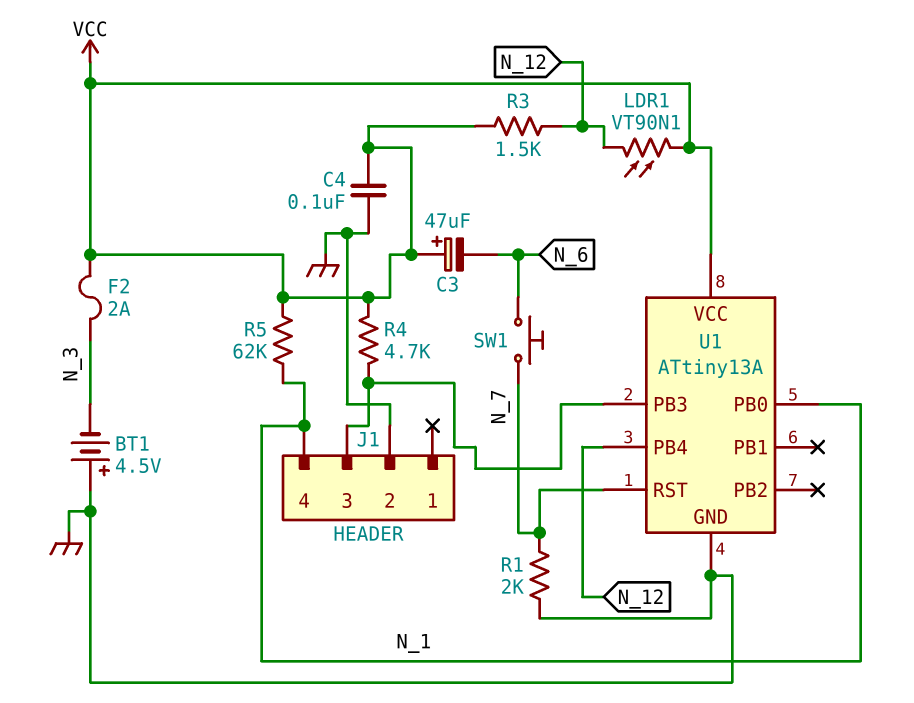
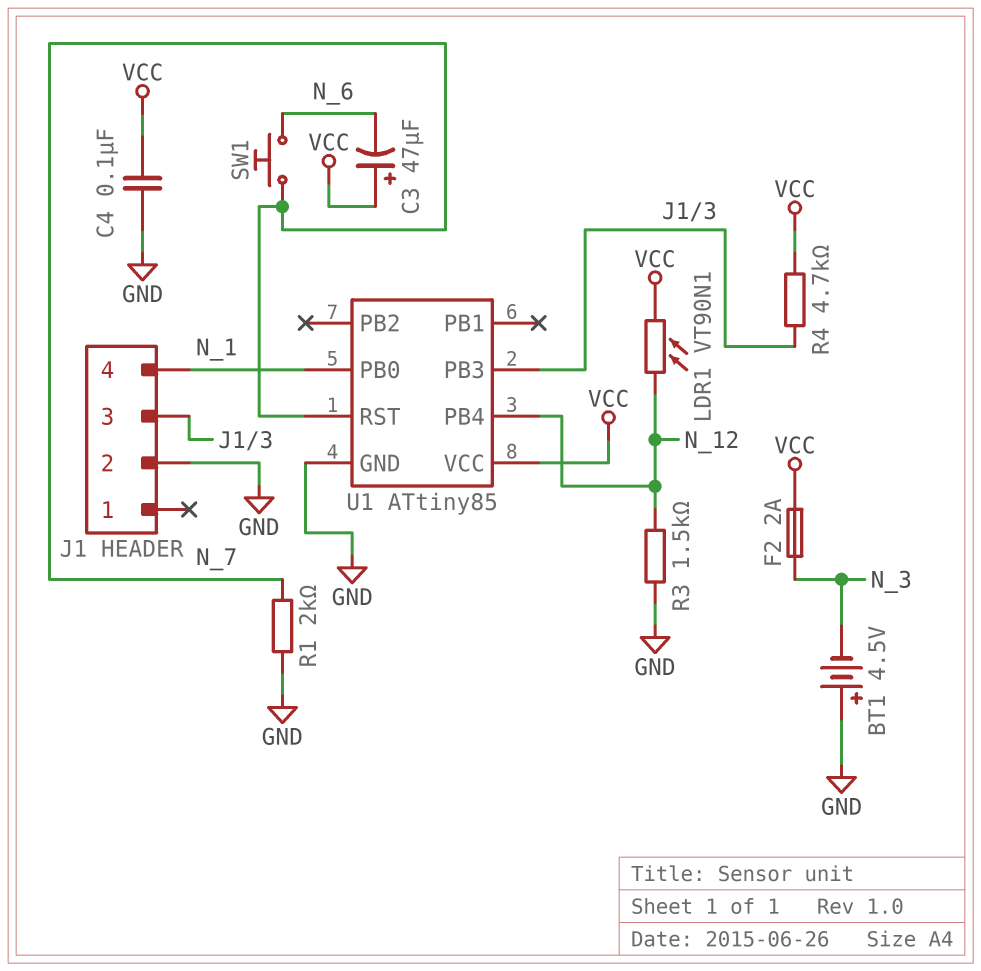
R3: 1.5k (N_12, VCC) -> 1.5k (GND, N_12)
R5: 62k (N_1, VCC) -> none
U1: ATtiny13A -> ATtiny85

